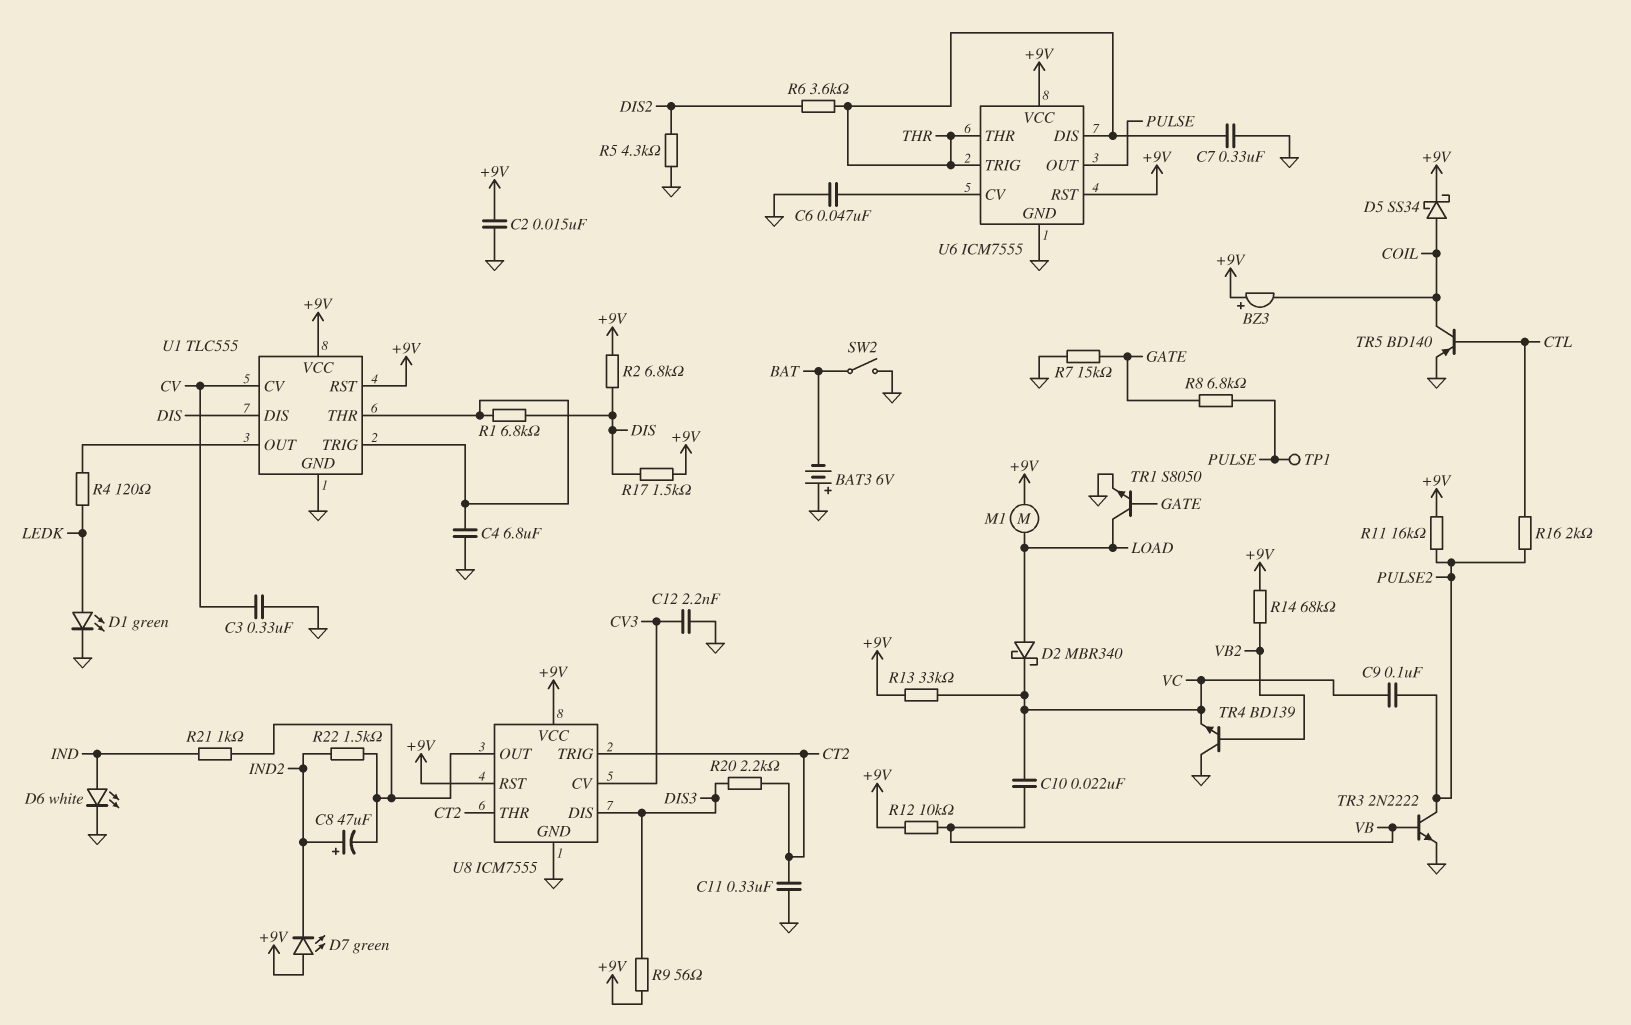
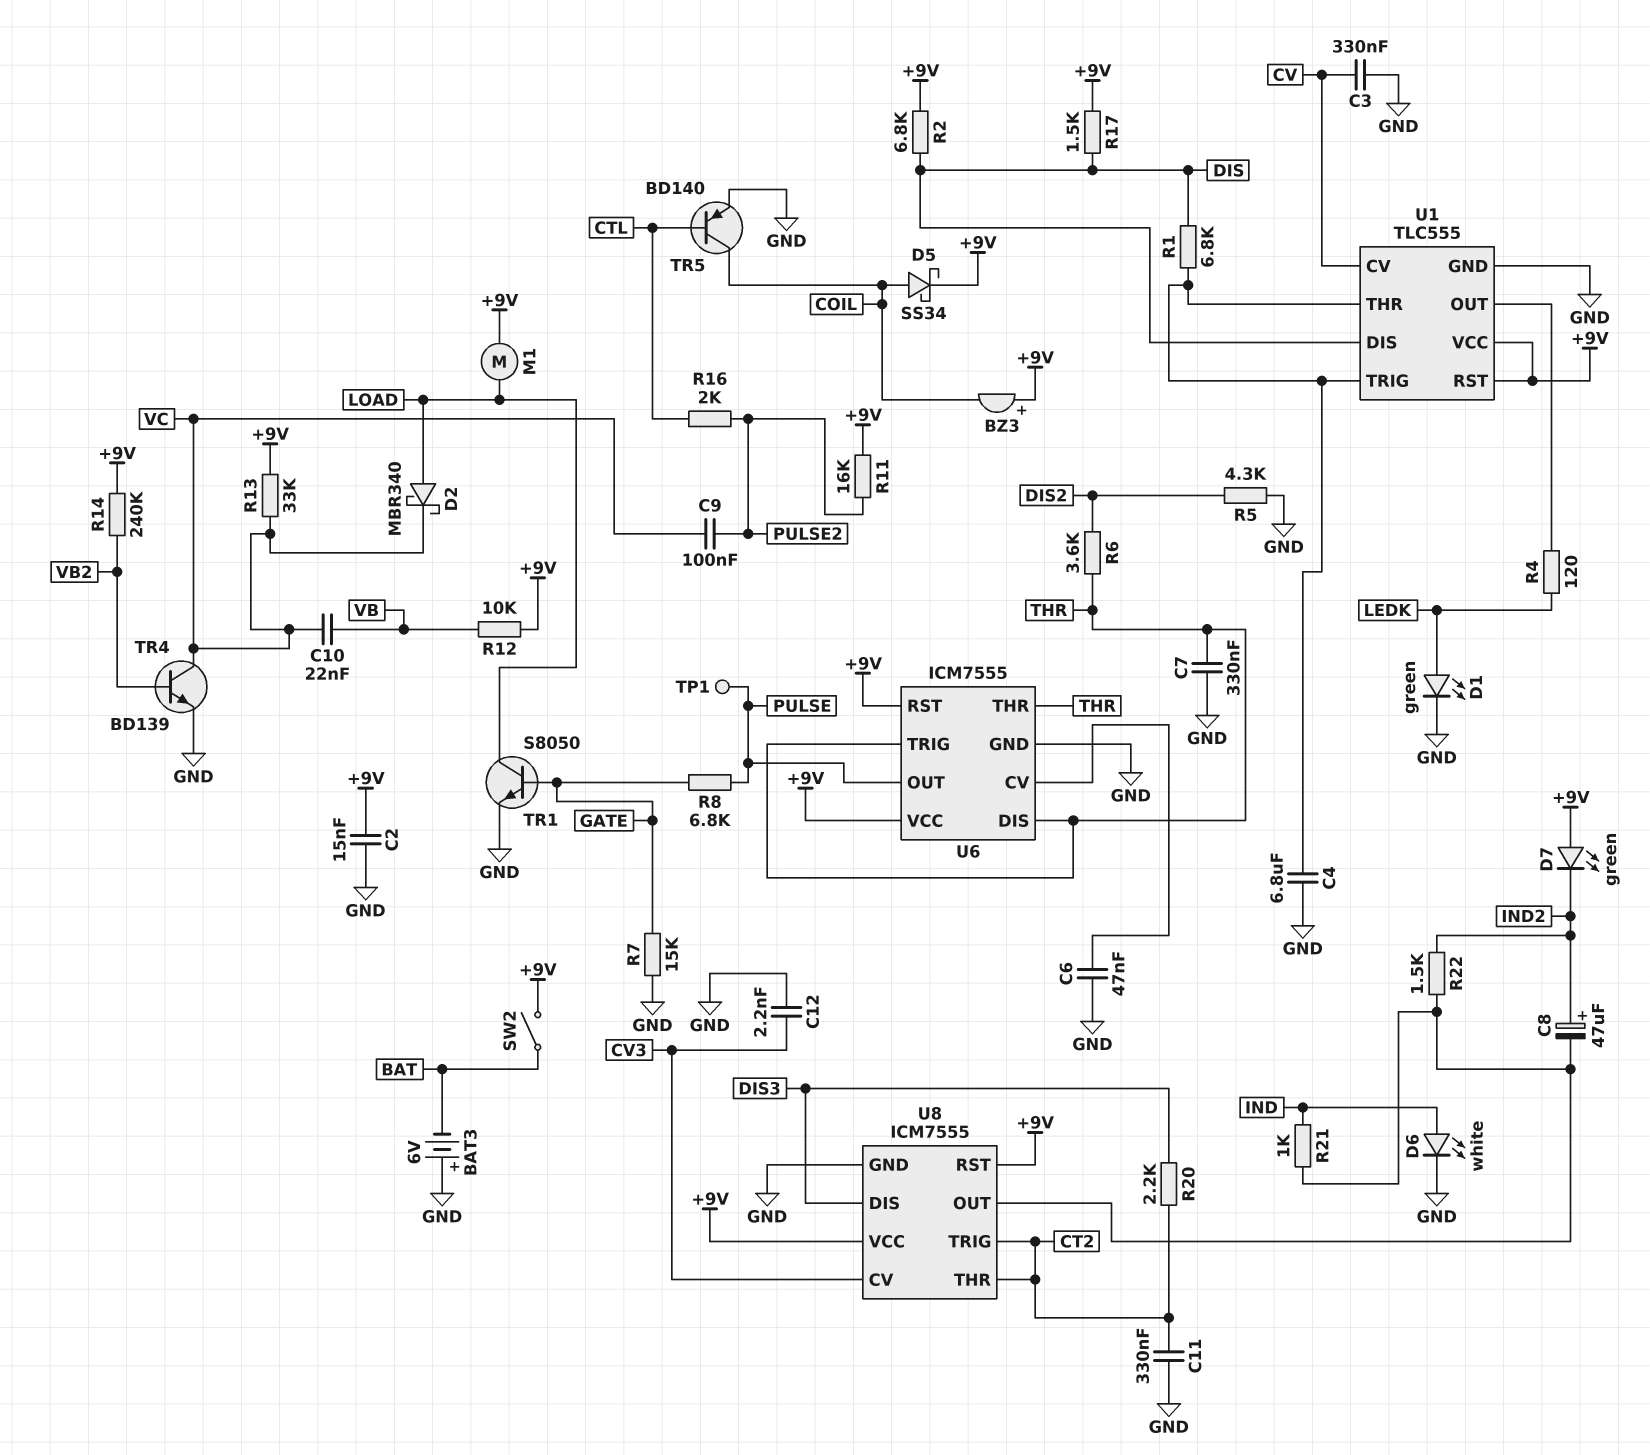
R9: 56 (+9V, DIS3) -> none
R14: 68k (+9V, VB2) -> 240k (+9V, VB2)
SW2: switch (BAT, GND) -> switch (+9V, BAT)
TR3: NPN 2N2222 (B VB, C PULSE2, E GND) -> none
TR4: NPN BD139 (B VB2, C GND, E VC) -> NPN BD139 (B VB2, C VC, E GND)

